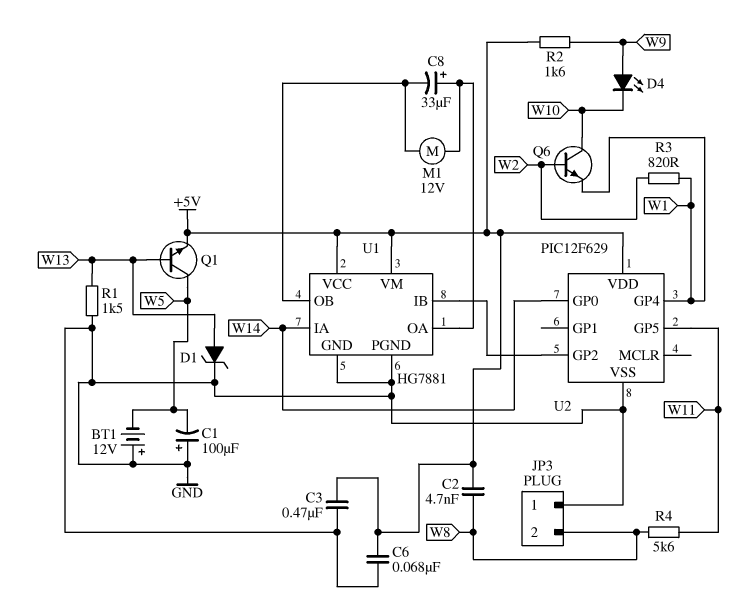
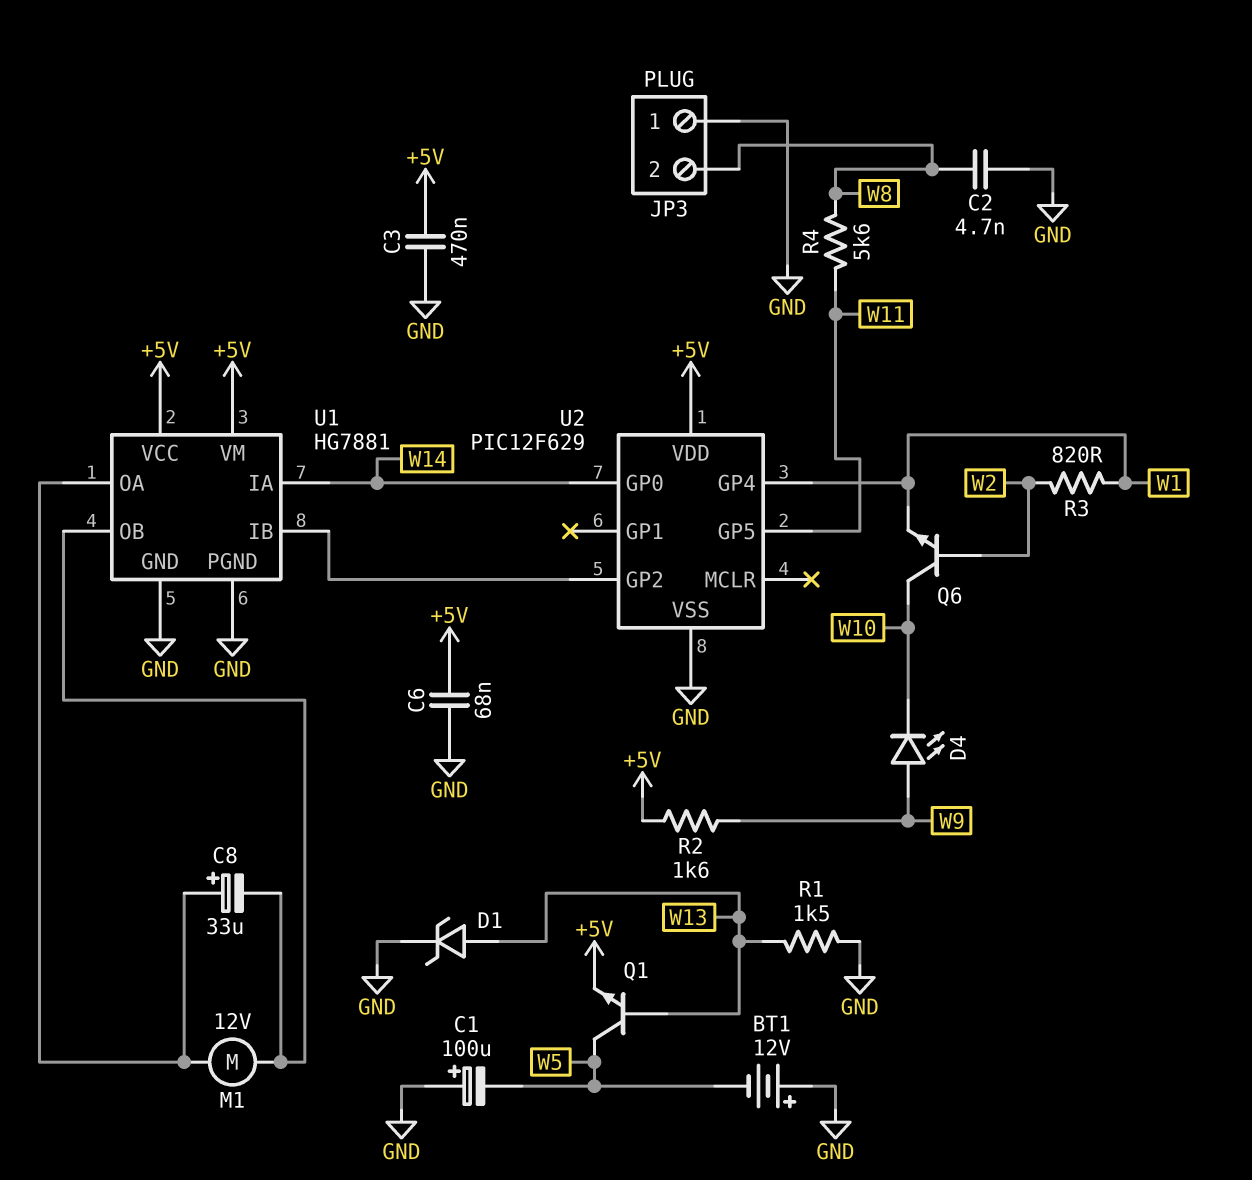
C2: 4.7nF (+5V, W8) -> 4.7nF (GND, W8)

